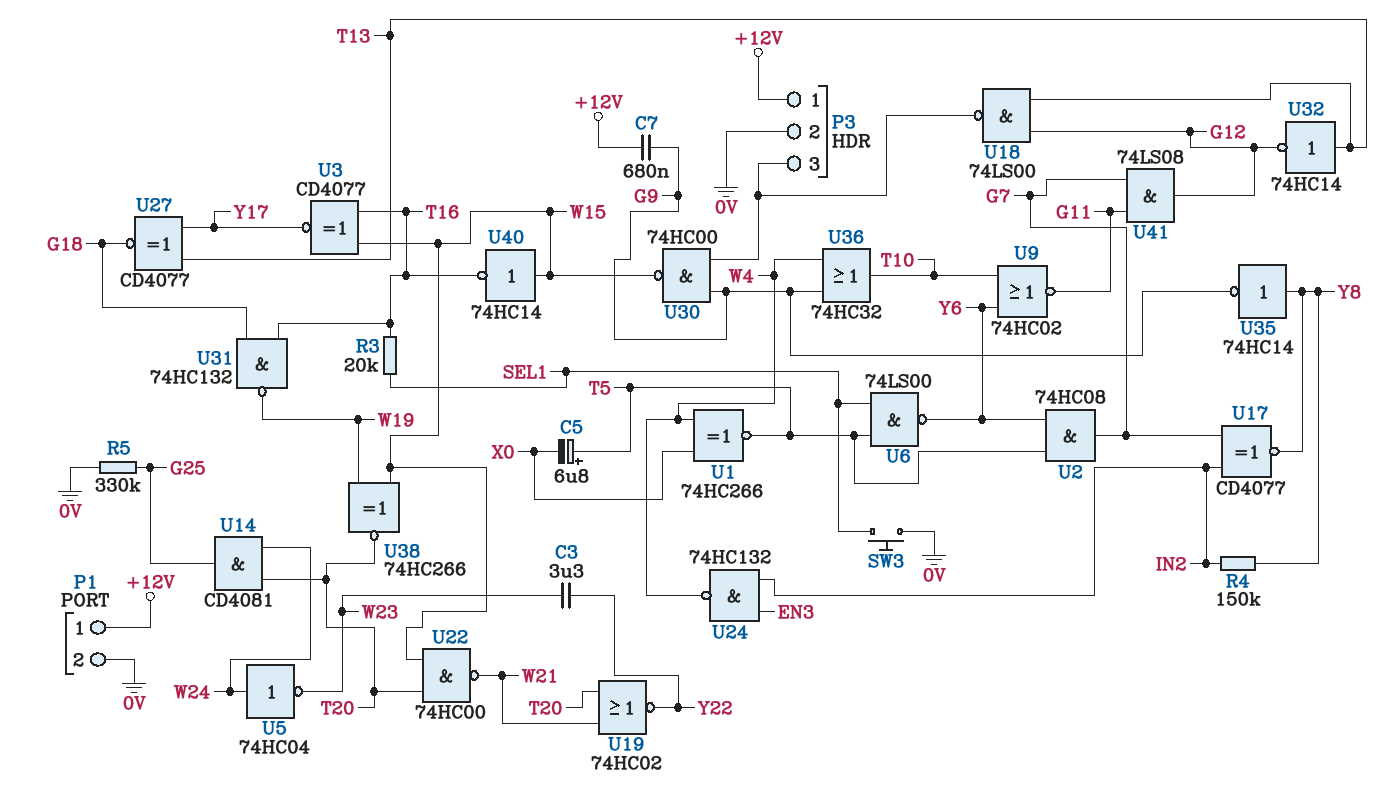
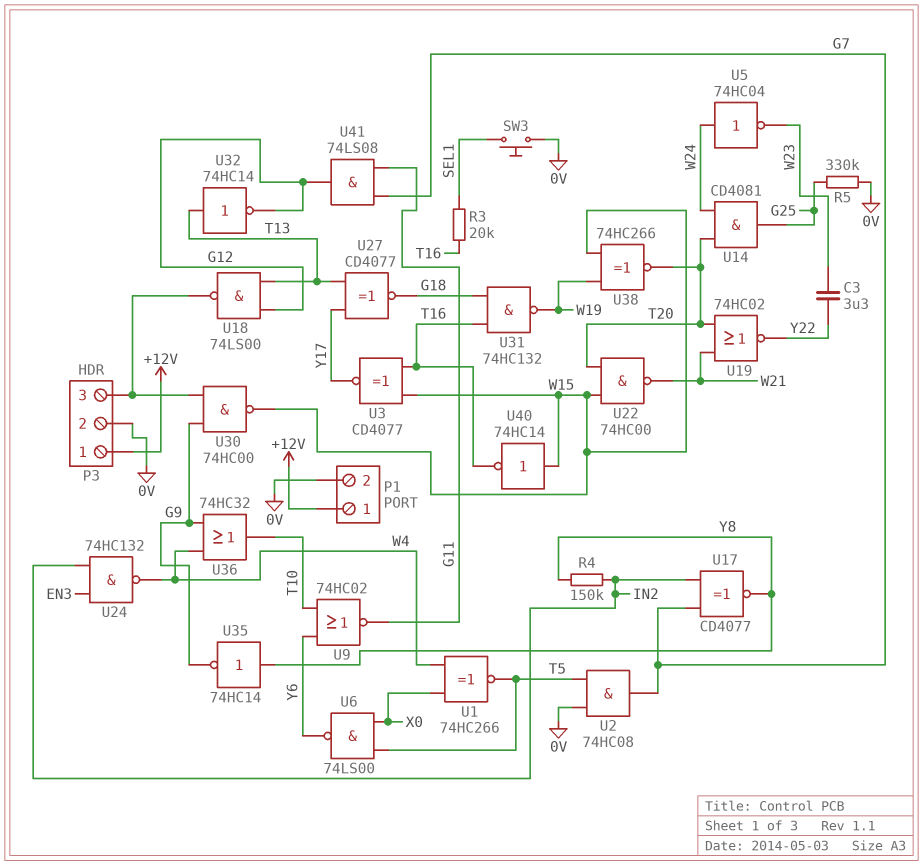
C5: 6.8uF (plus T5, minus X0) -> none
C7: 680nF (+12V, G9) -> none
U2: AND 74HC08 (in T5, in Y6, out G7) -> AND 74HC08 (in 0V, in T5, out G7)
U6: NAND 74LS00 (in SEL1, in T5, out Y6) -> NAND 74LS00 (in T5, in X0, out Y6)

